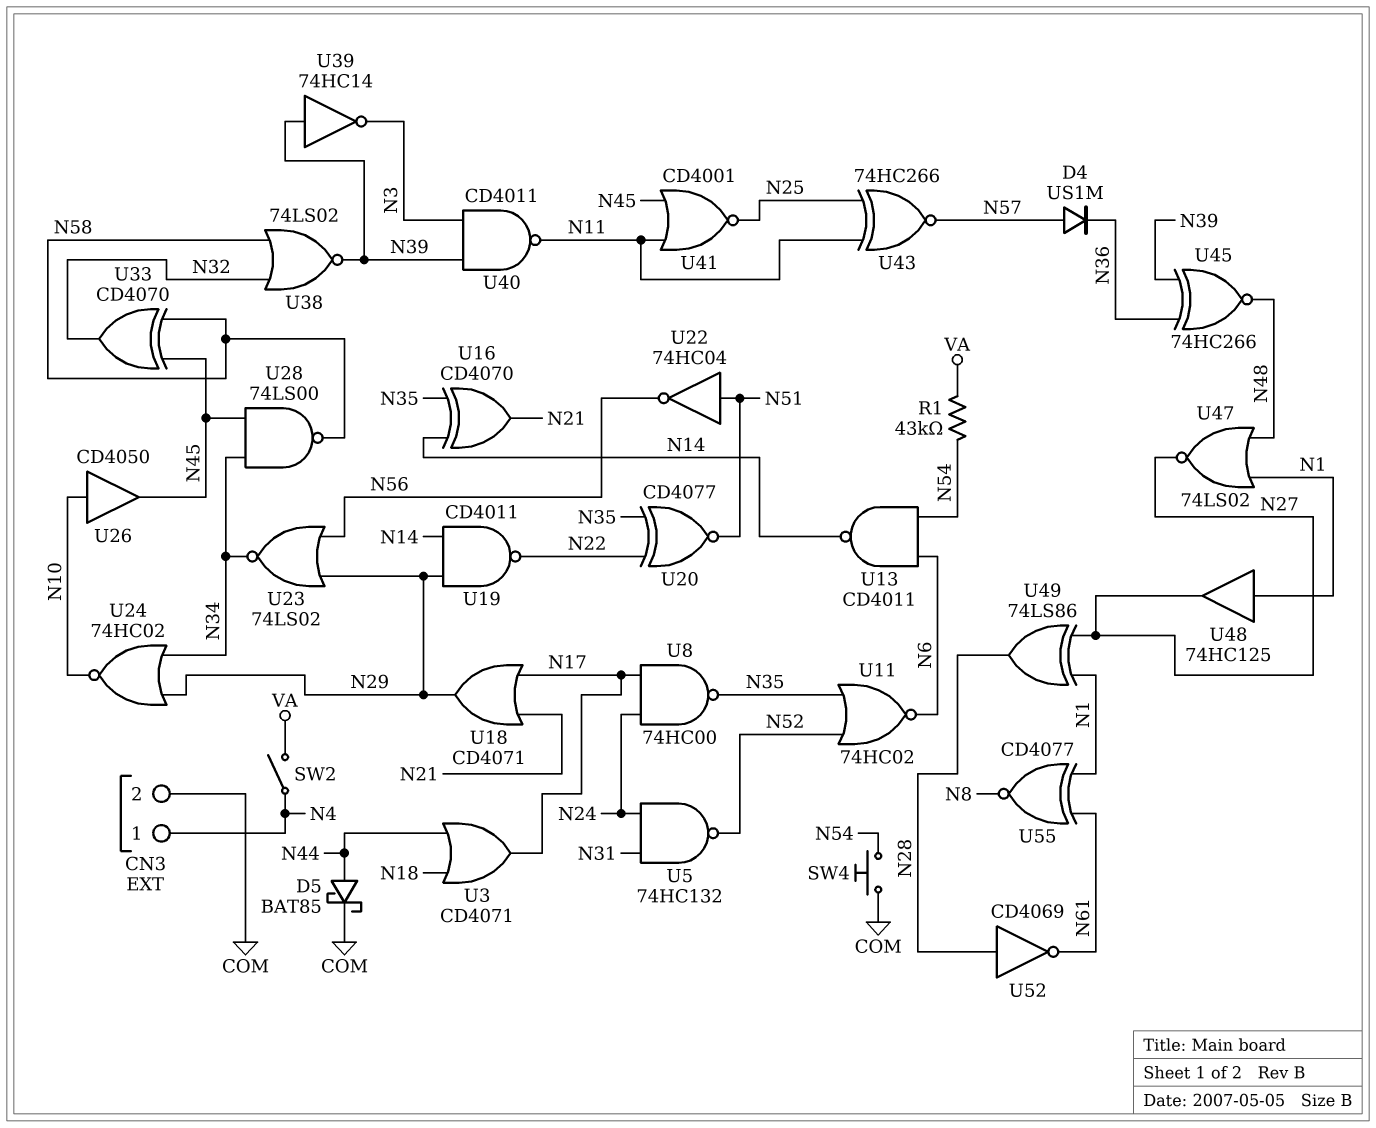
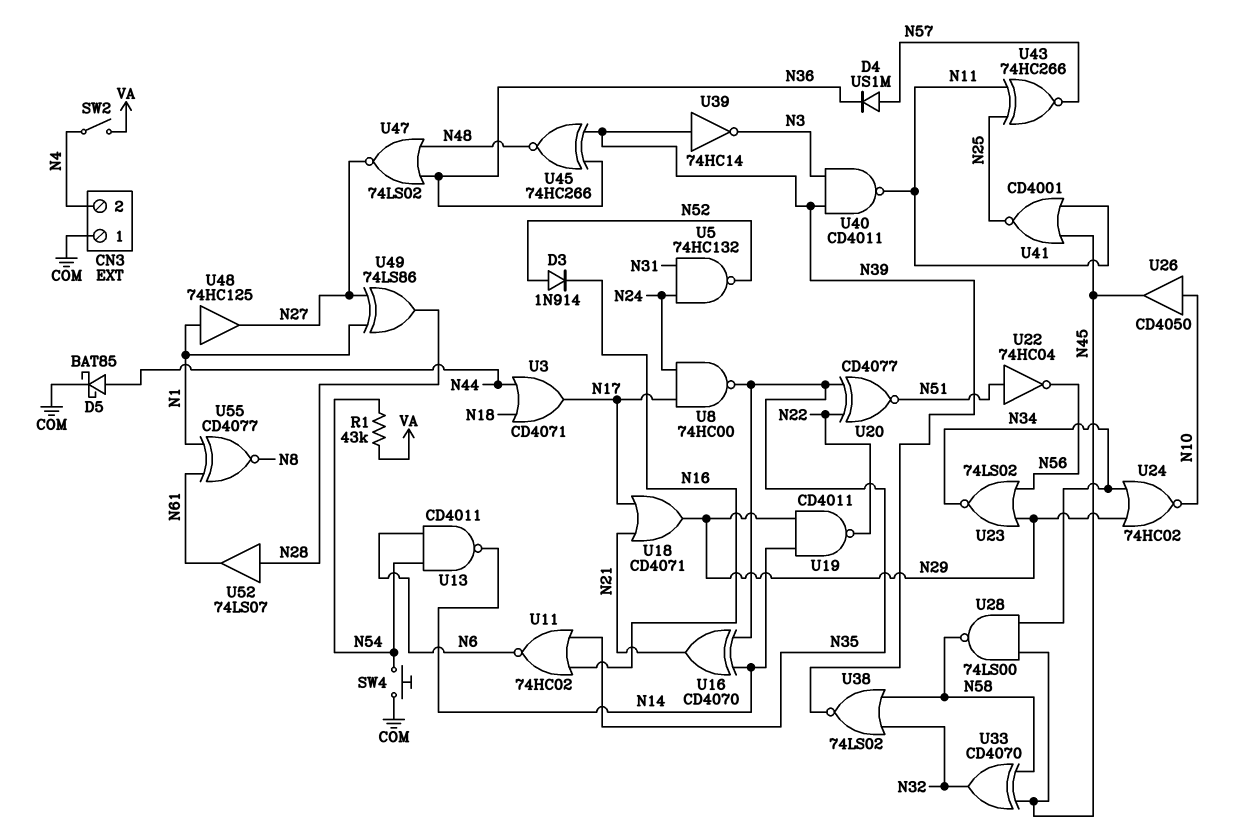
CN3 pin 1: N4 -> COM
CN3 pin 2: COM -> N4
D3: none -> diode 1N914 (A N52, K N16)
U11: NOR 74HC02 (in N35, in N52, out N6) -> NOR 74HC02 (in N16, in N35, out N6)
U47: NOR 74LS02 (in N1, in N48, out N27) -> NOR 74LS02 (in N36, in N48, out N27)
U52: NOT CD4069 (in N28, out N61) -> buffer 74LS07 (in N28, out N61)

